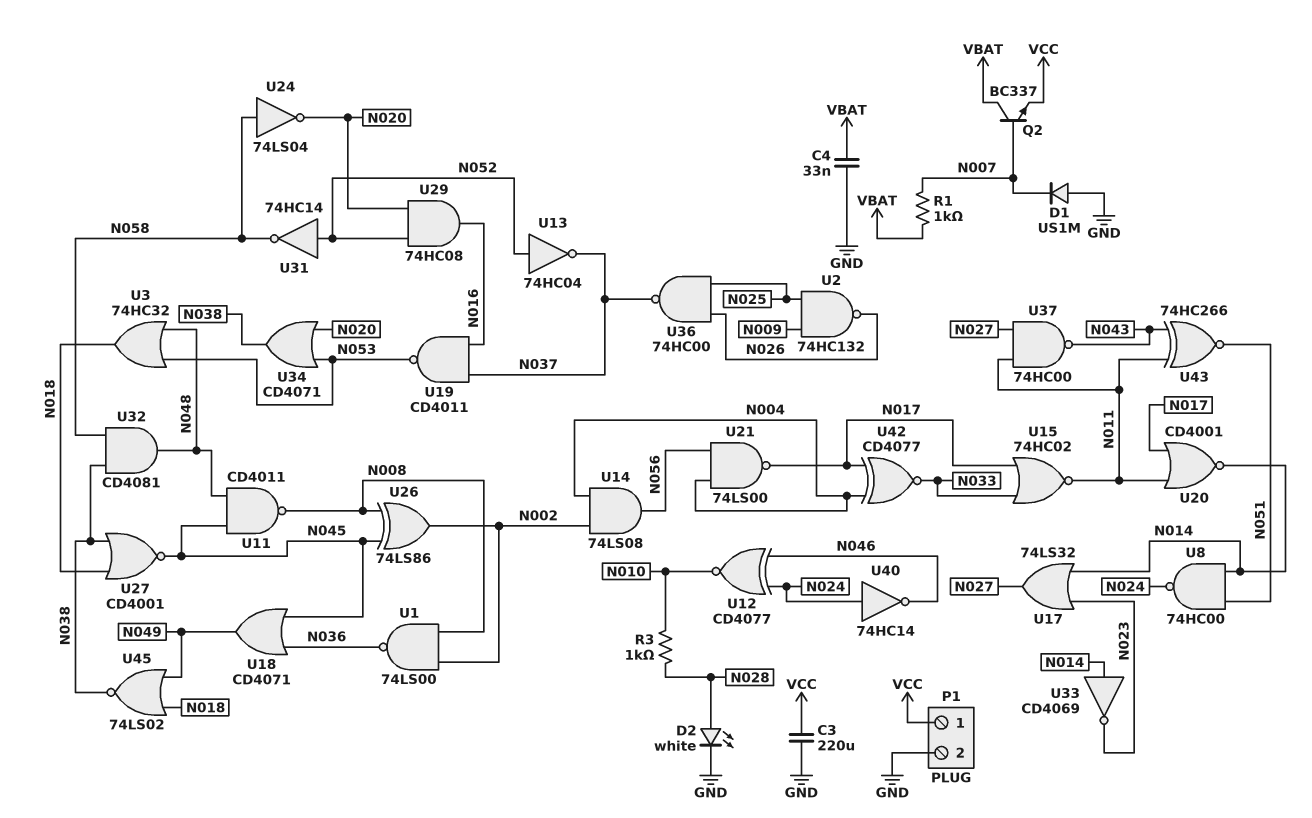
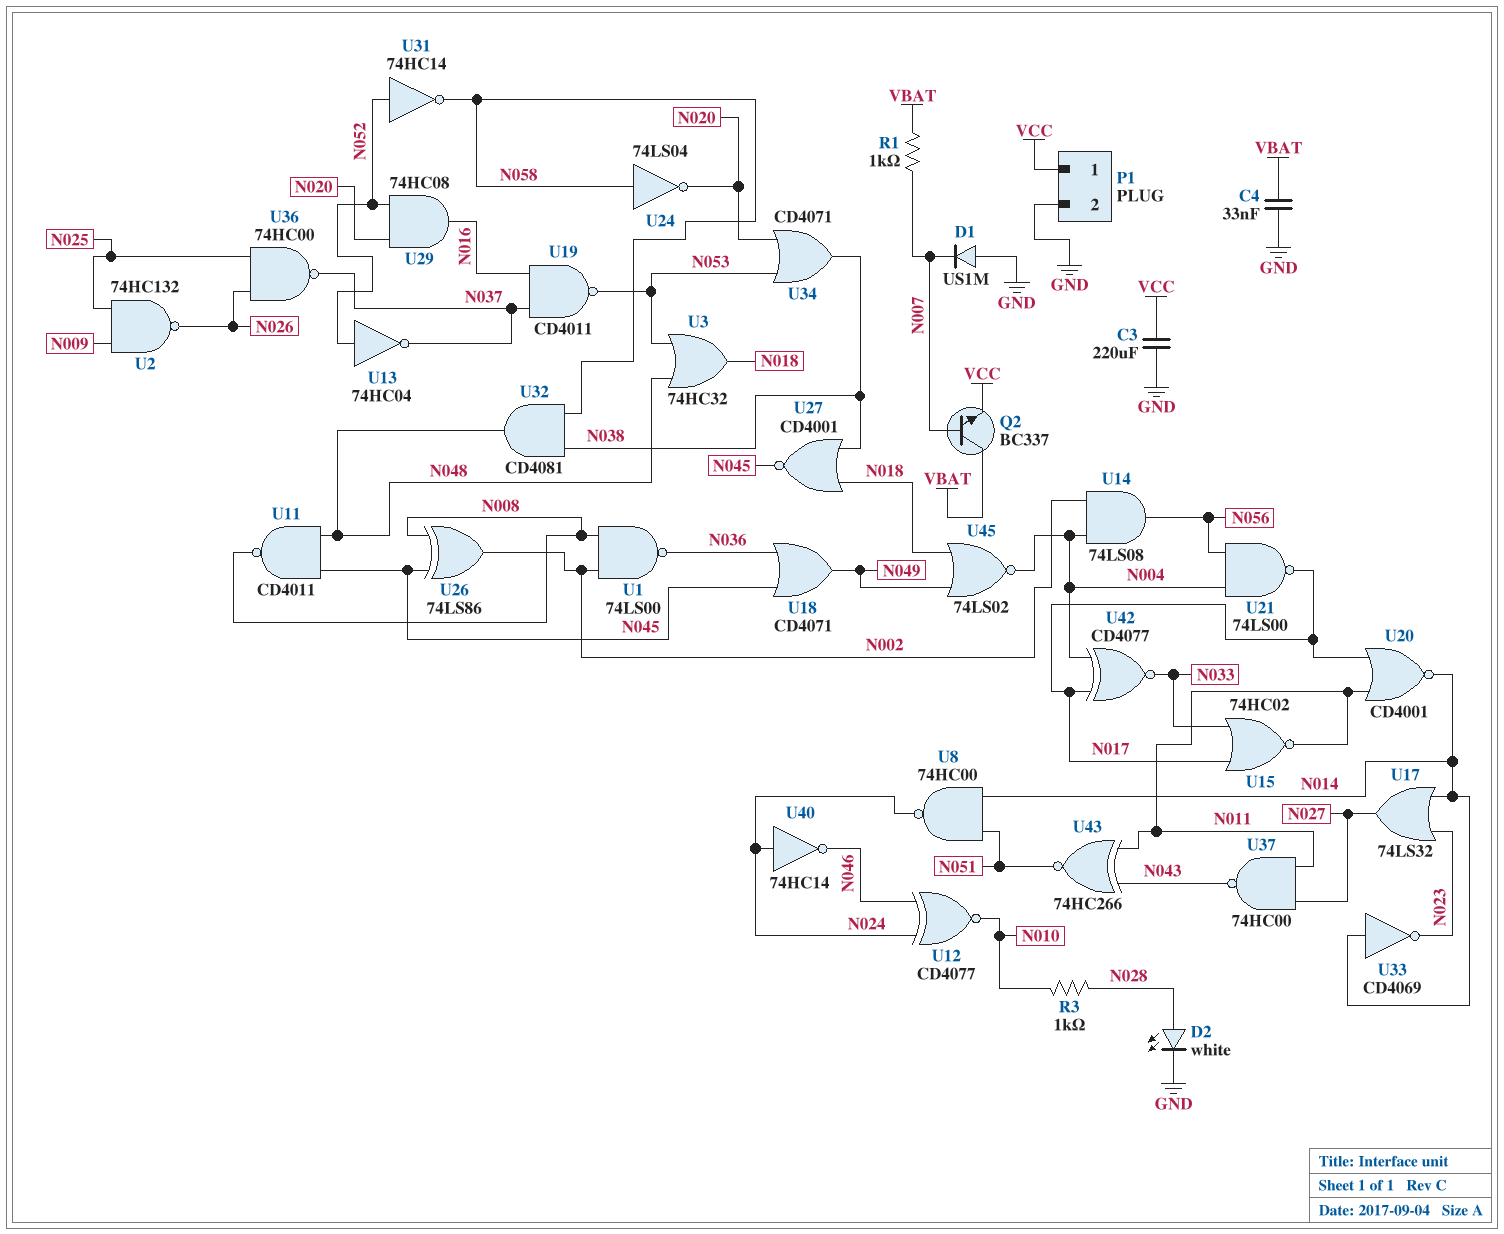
U45: NOR 74LS02 (in N018, in N049, out N038) -> NOR 74LS02 (in N018, in N049, out N004)

